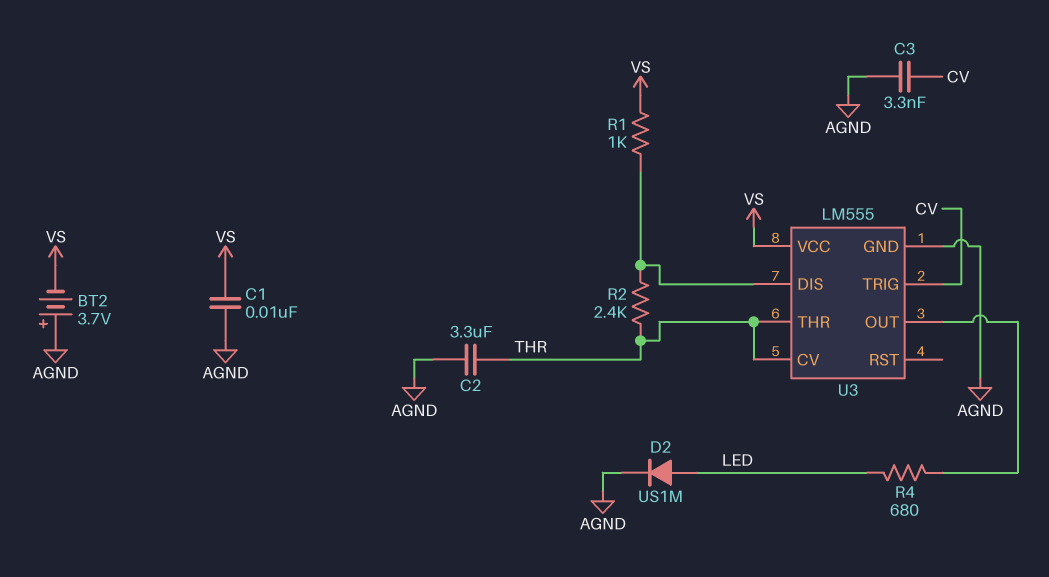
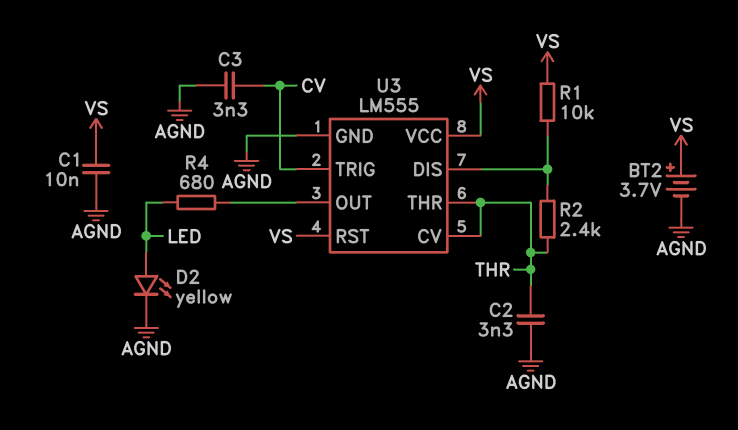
BT2: 3.7V (plus AGND, minus VS) -> 3.7V (plus VS, minus AGND)
C2: 3.3uF (AGND, THR) -> 3.3nF (AGND, THR)
D2: diode US1M (A LED, K AGND) -> LED yellow (A LED, K AGND)
R1: 1k (U3/DIS, VS) -> 10k (U3/DIS, VS)
U3 pin RST: none -> VS

